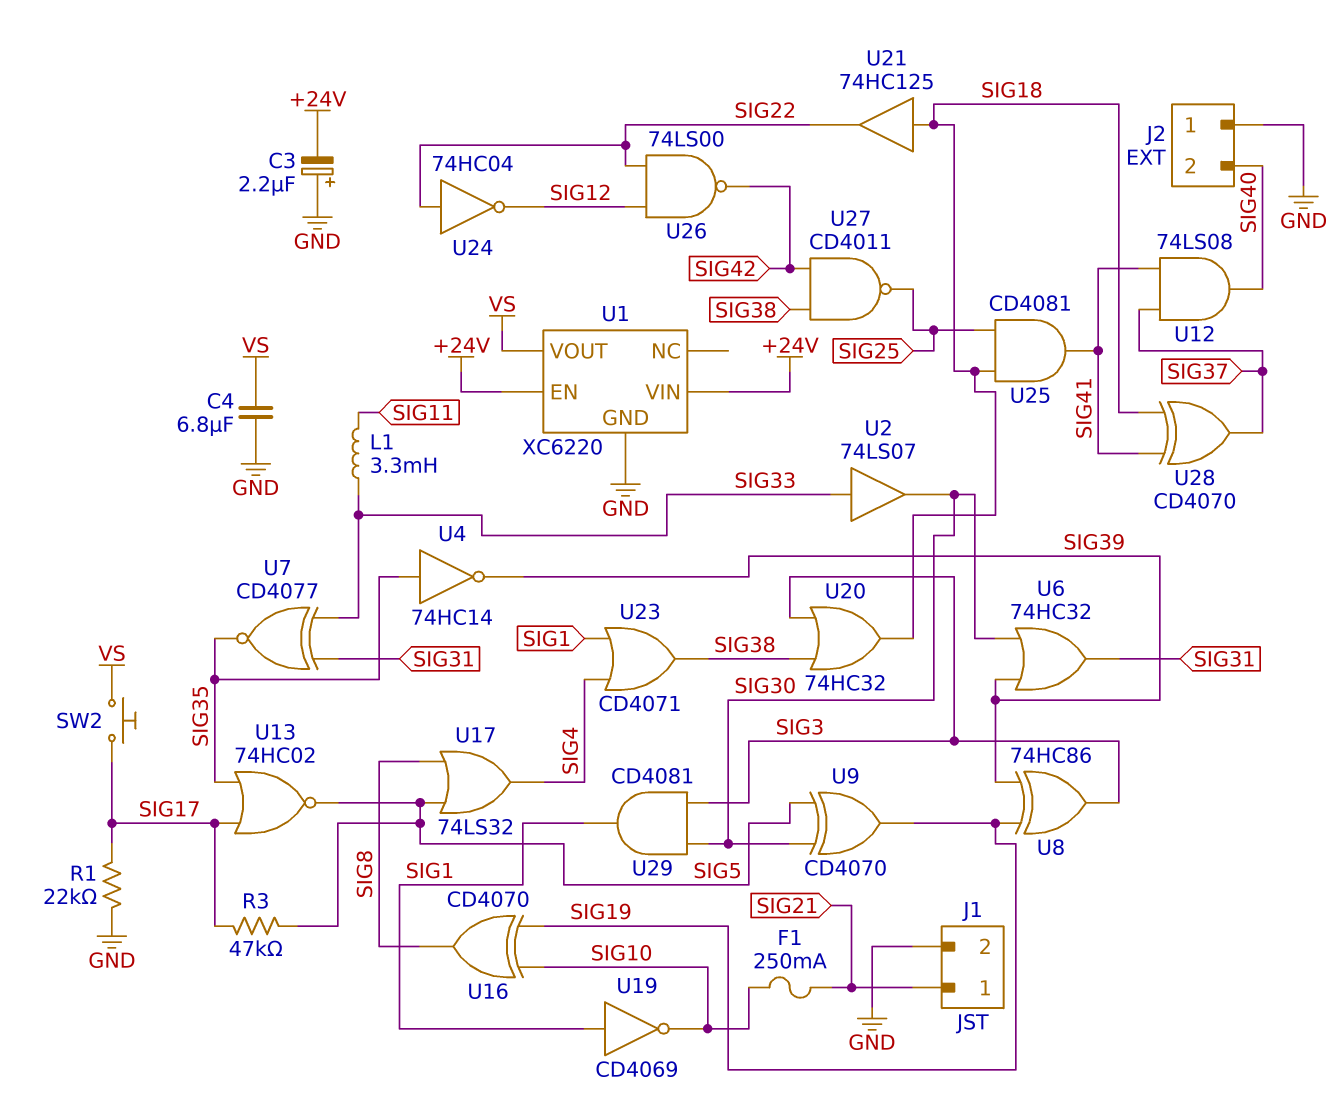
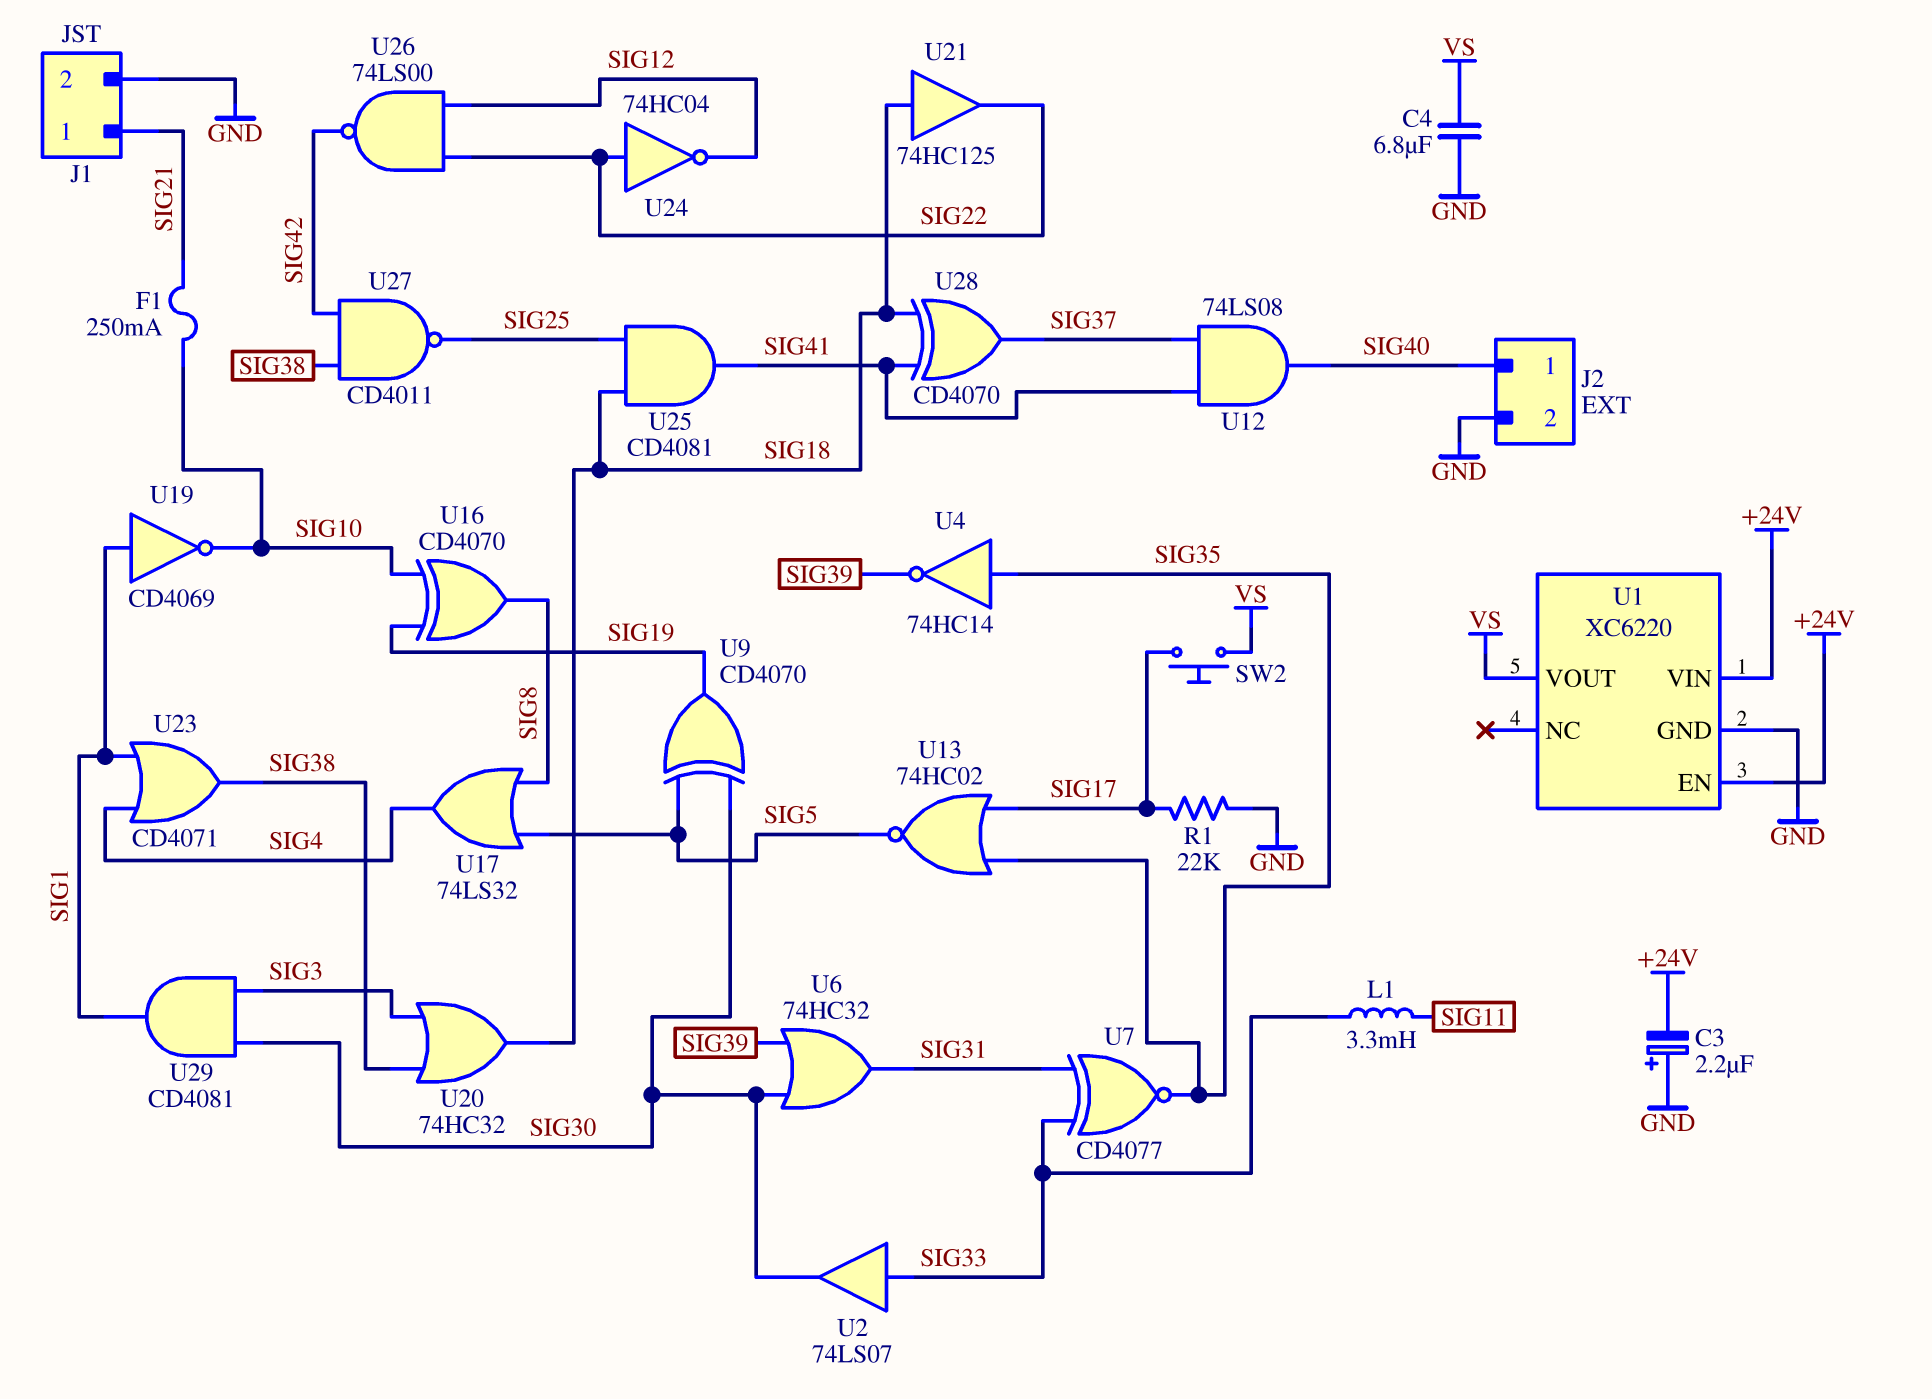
J2 pin 1: GND -> SIG40
J2 pin 2: SIG40 -> GND
R3: 47k (SIG5, SIG17) -> none
U8: XOR 74HC86 (in SIG19, in SIG39, out SIG3) -> none

